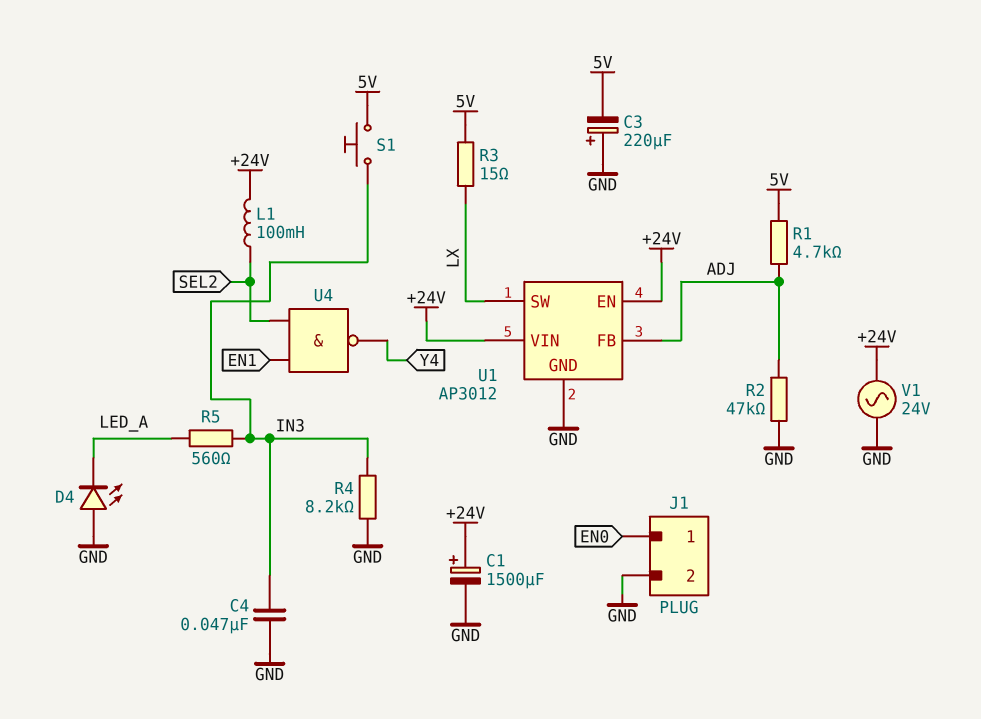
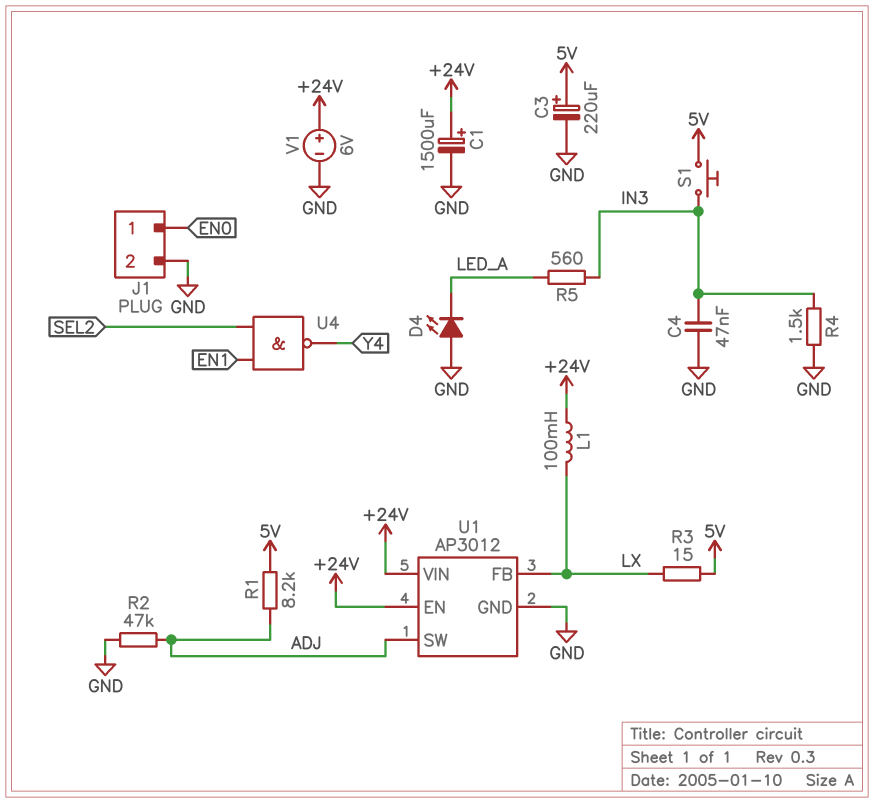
C3: 220uF (plus GND, minus 5V) -> 220uF (plus 5V, minus GND)
L1: 100mH (+24V, SEL2) -> 100mH (+24V, LX)
R1: 4.7k (5V, ADJ) -> 8.2k (5V, ADJ)
R4: 8.2k (GND, IN3) -> 1.5k (GND, IN3)
U1 pin FB: ADJ -> LX
U1 pin SW: LX -> ADJ
V1: AC 24V (+24V, GND) -> 6V (plus +24V, minus GND)

